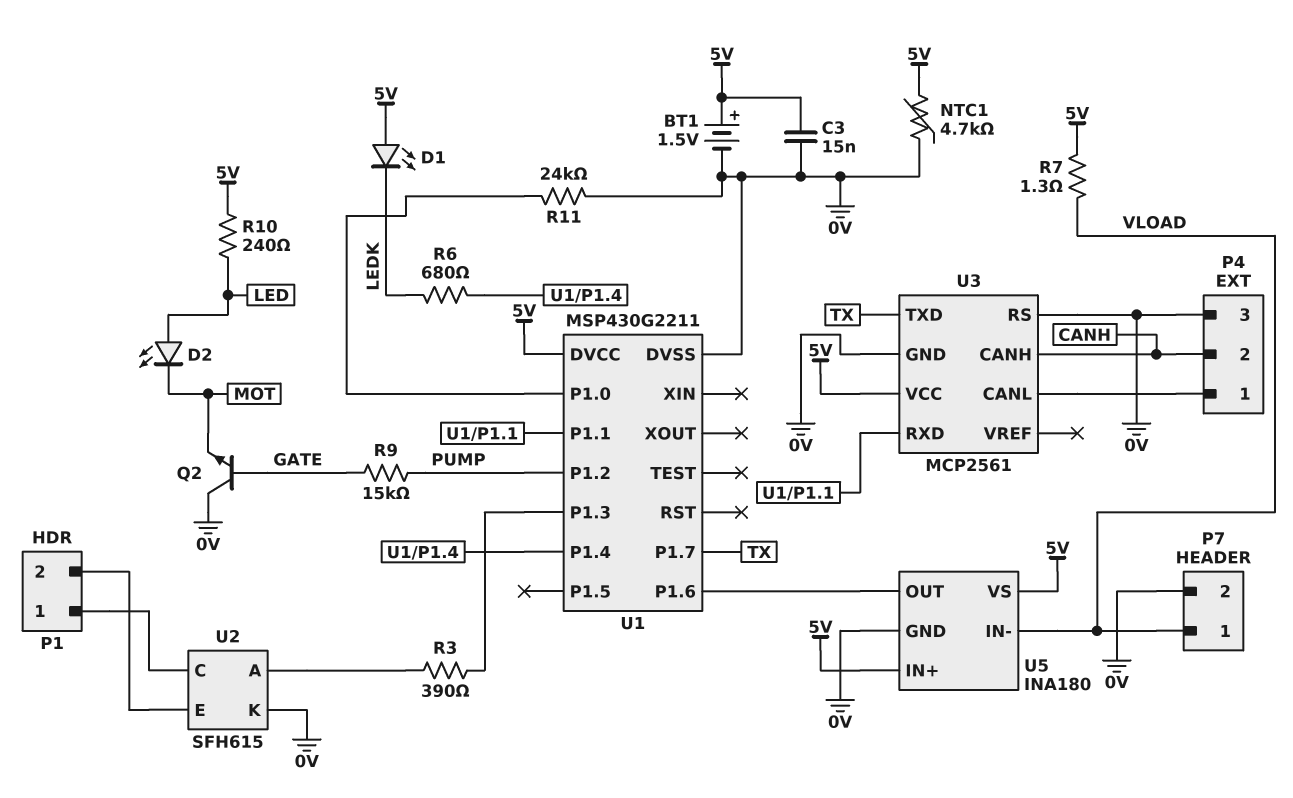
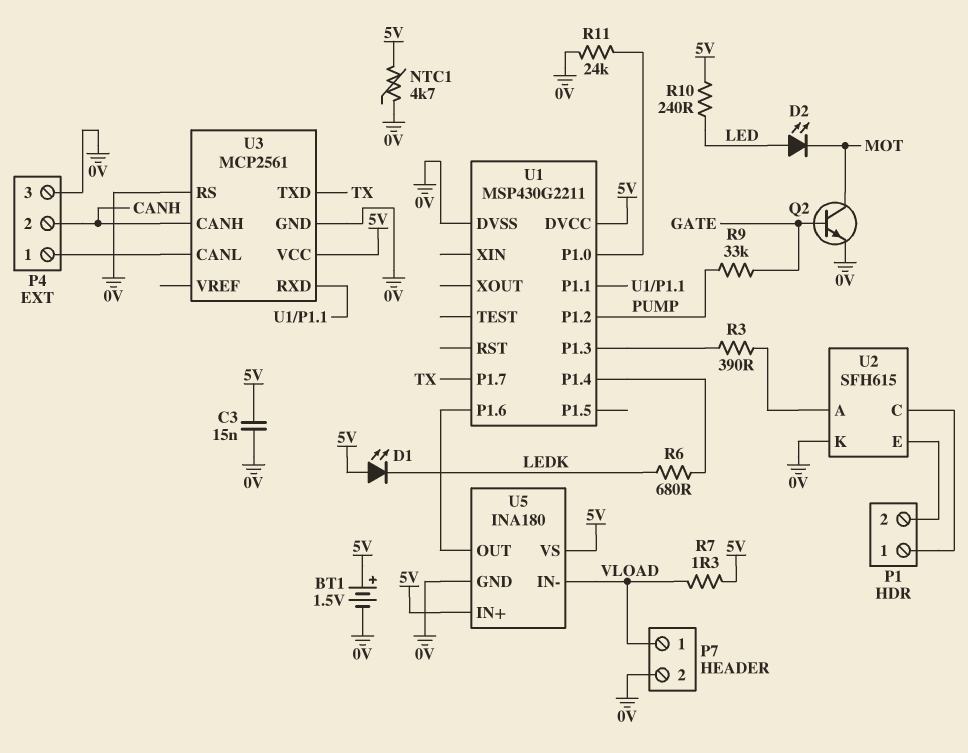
Q2: NPN (B GATE, C 0V, E MOT) -> NPN (B GATE, C MOT, E 0V)
R9: 15k (GATE, PUMP) -> 33k (GATE, PUMP)

